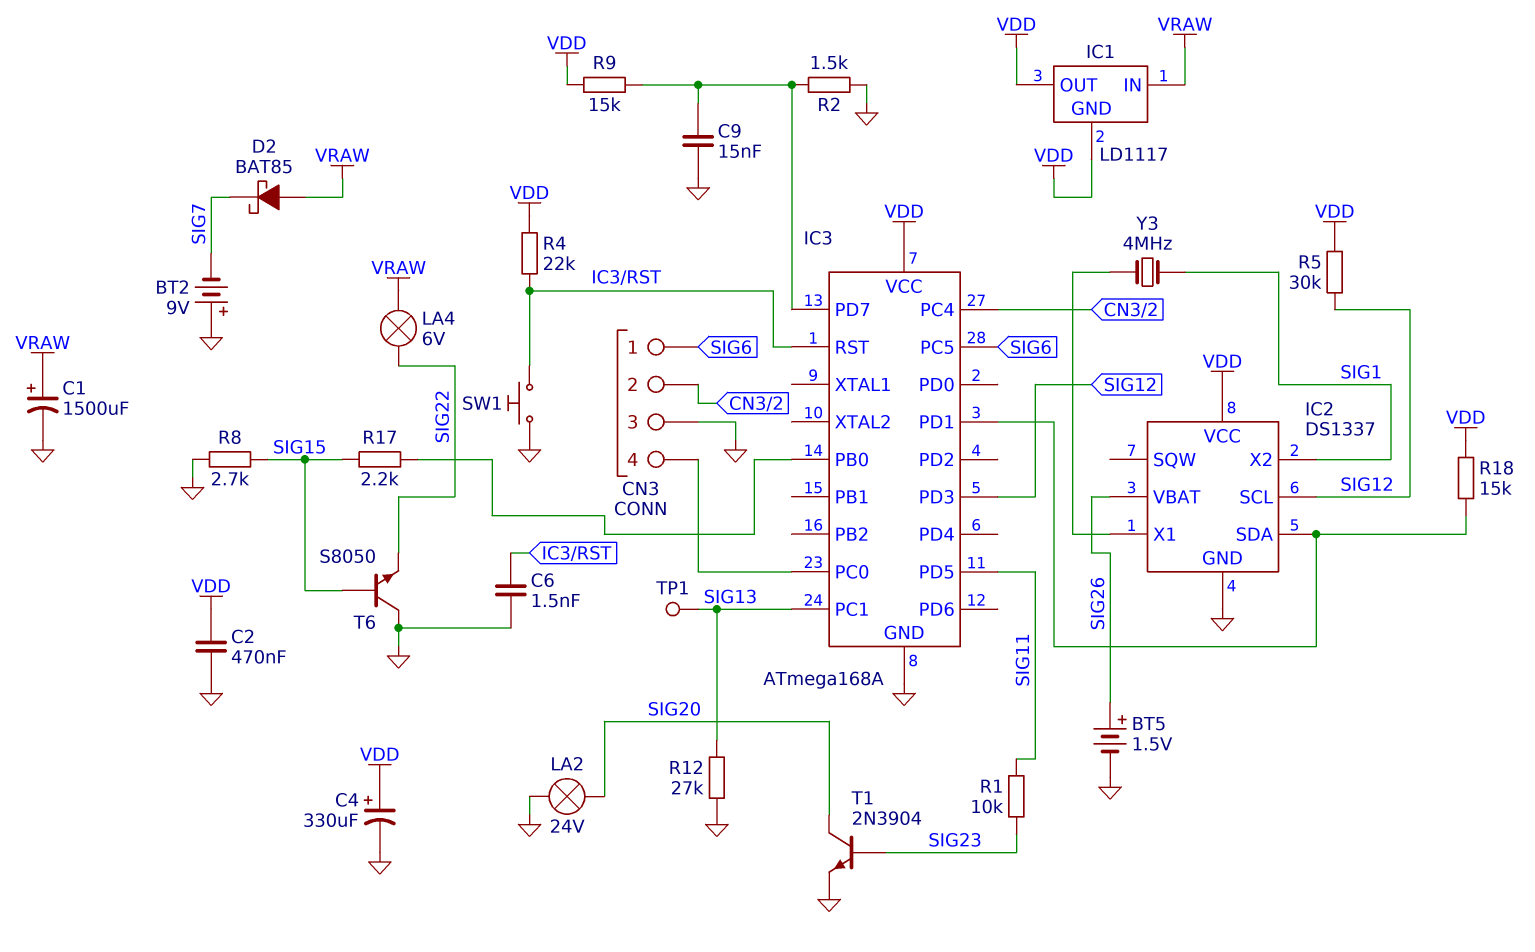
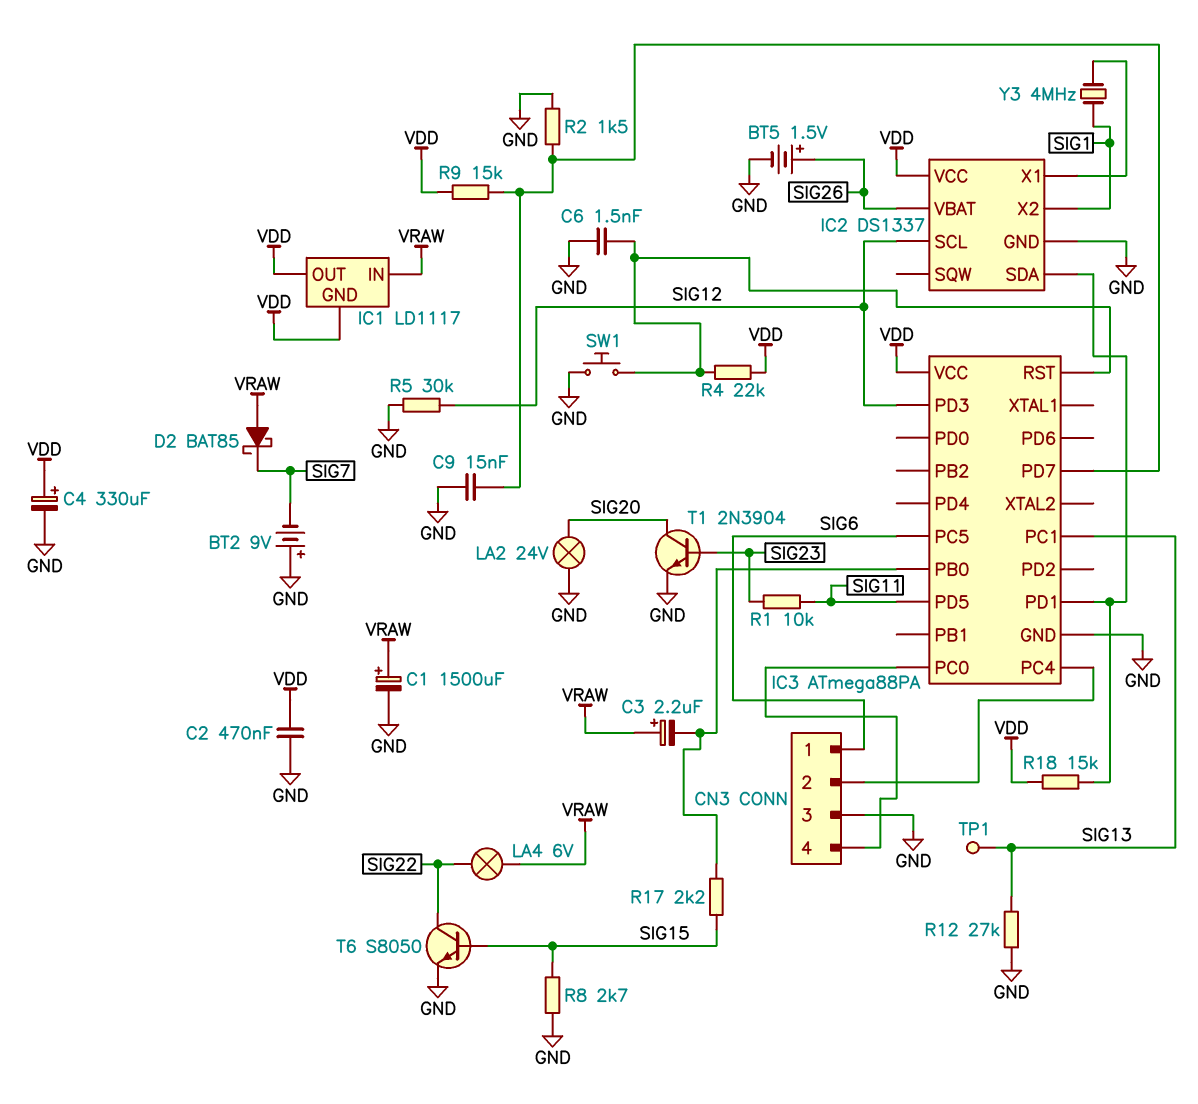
C3: none -> 2.2uF (plus VRAW, minus IC3/PB0)
IC3: ATmega168A -> ATmega88PA
R5: 30k (SIG12, VDD) -> 30k (GND, SIG12)
T6: NPN S8050 (B SIG15, C GND, E SIG22) -> NPN S8050 (B SIG15, C SIG22, E GND)

